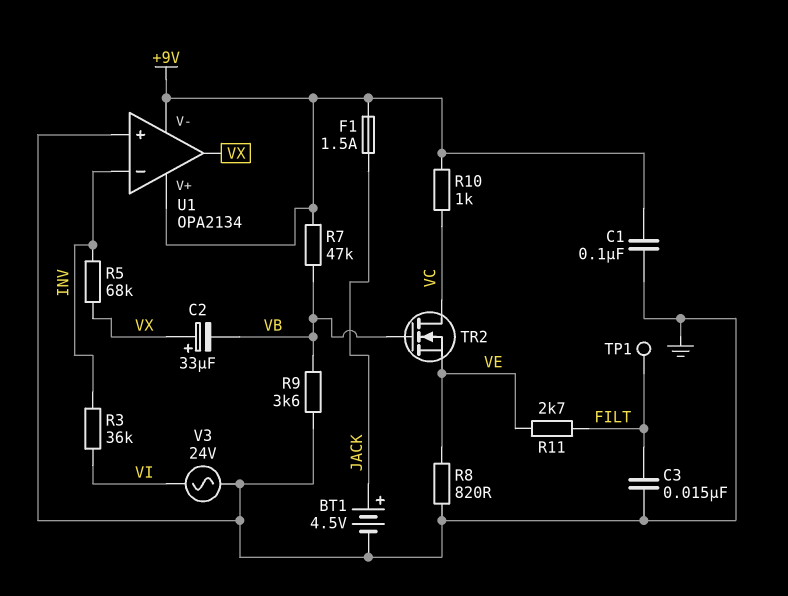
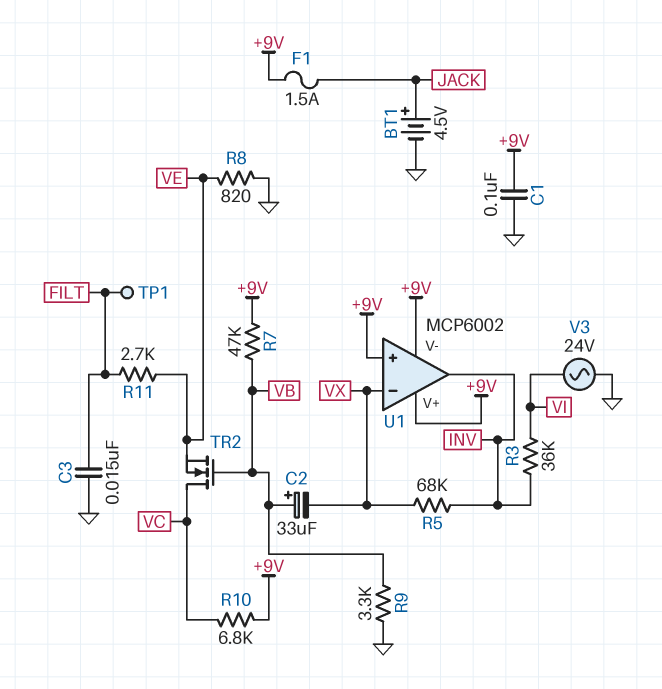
C2: 33uF (plus VX, minus VB) -> 33uF (plus VB, minus VX)
R9: 3.6k (GND, VB) -> 3.3k (GND, VB)
R10: 1k (+9V, VC) -> 6.8k (+9V, VC)
U1: OPA2134 -> MCP6002
U1 pin in+: GND -> +9V
U1 pin in-: INV -> VX
U1 pin out: VX -> INV

